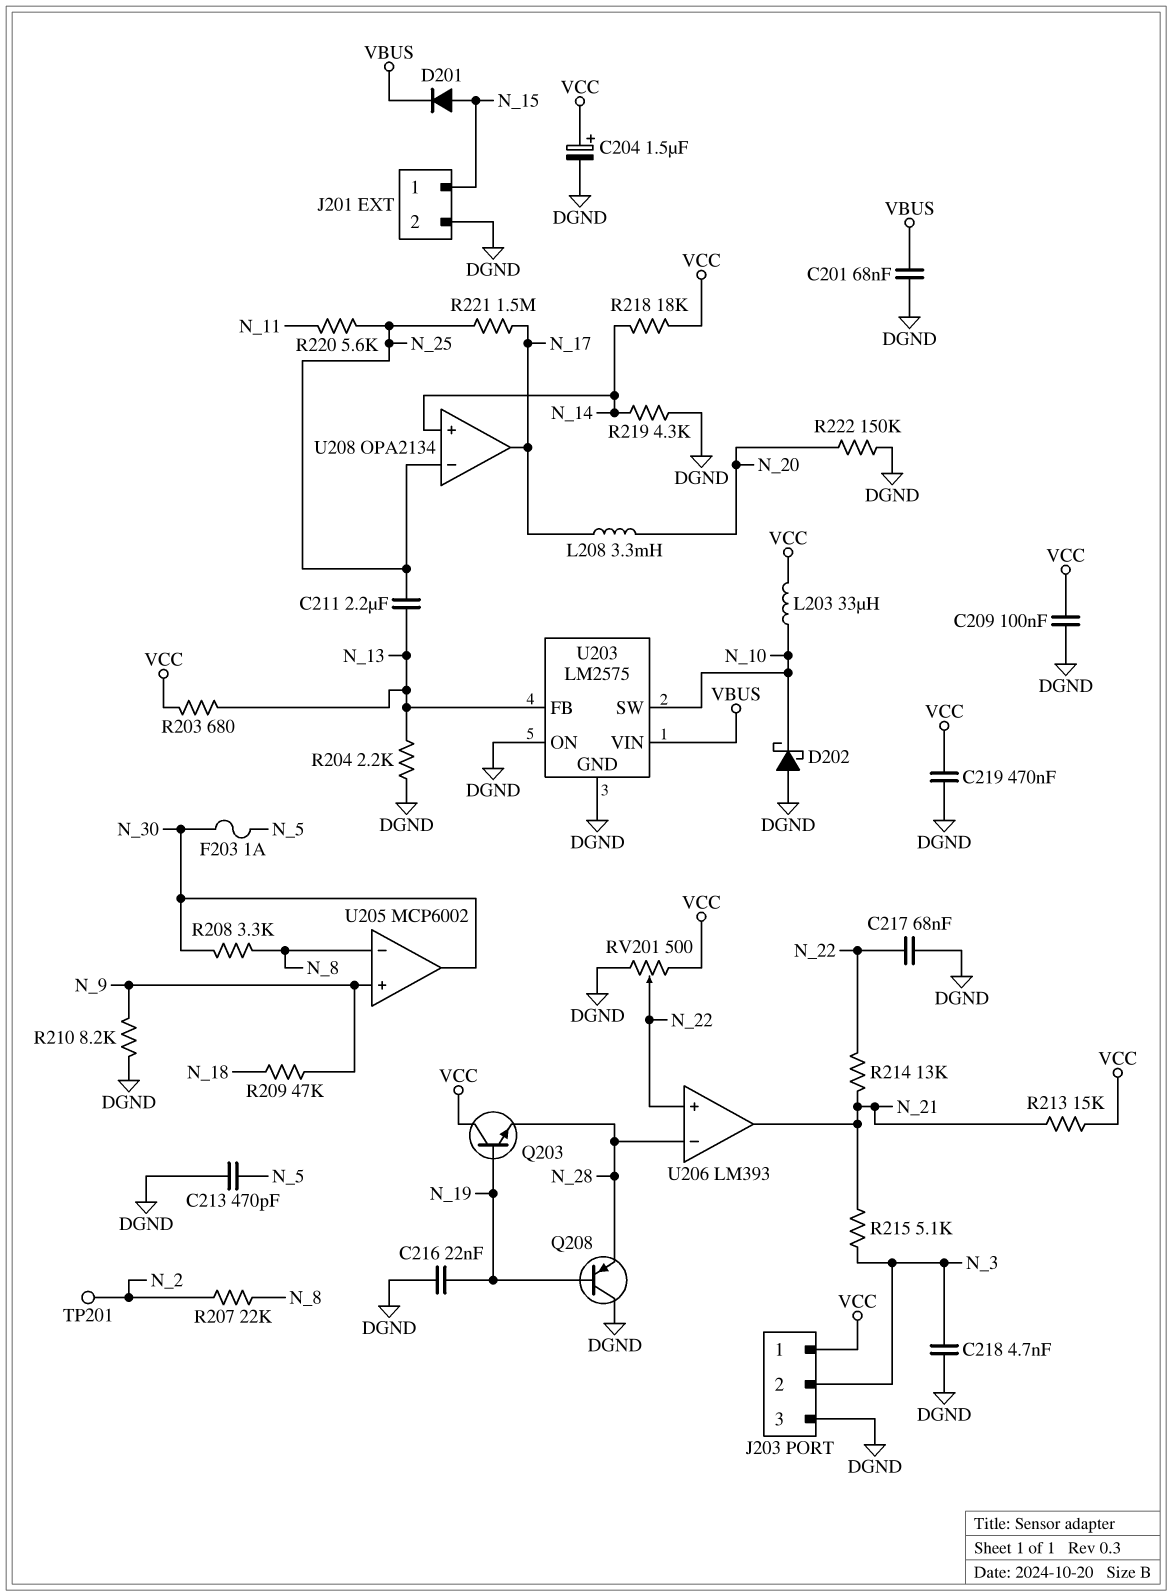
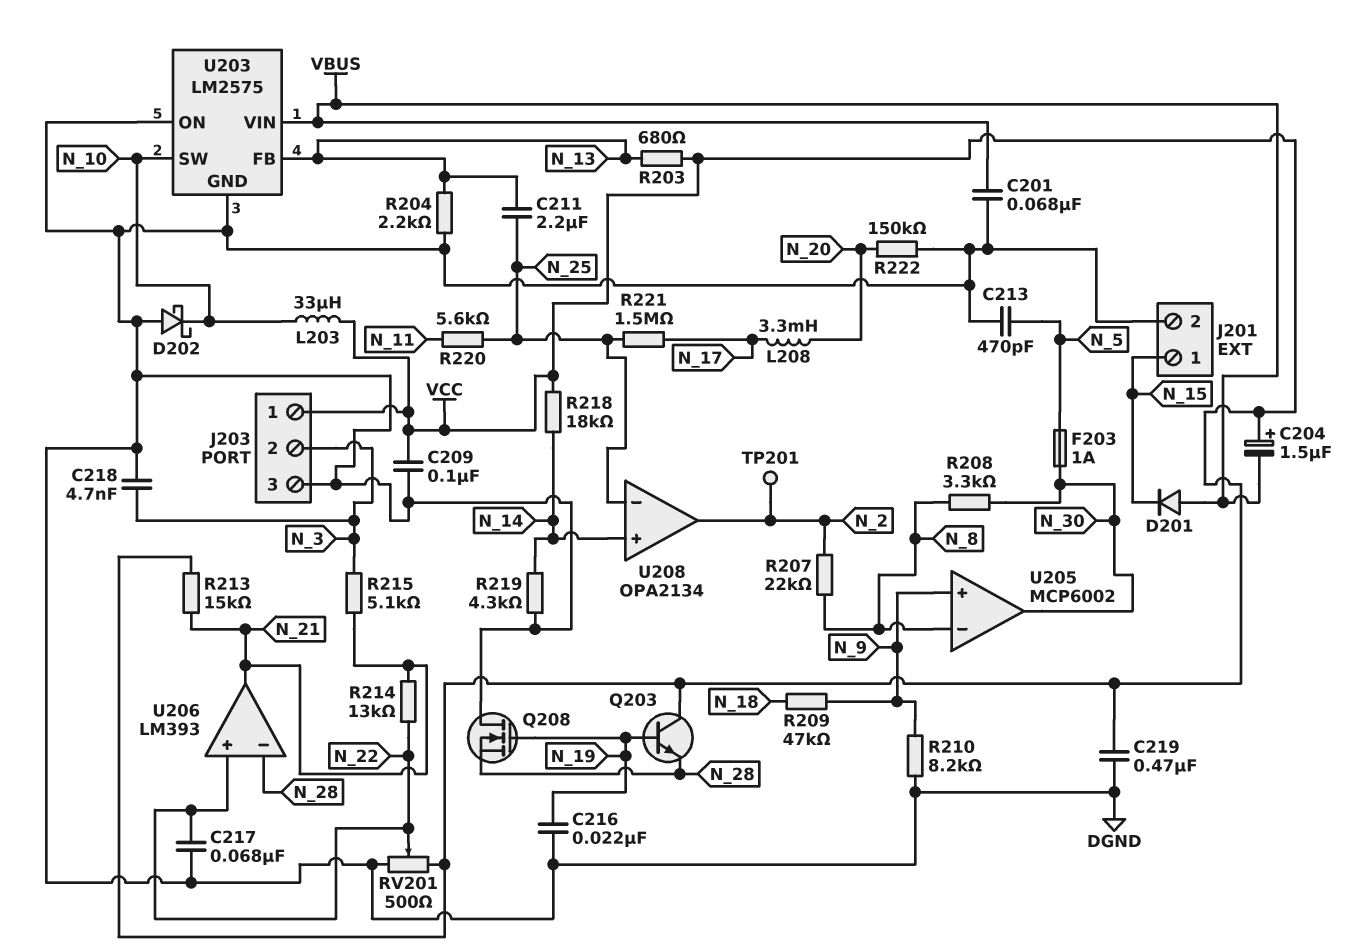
C204: 1.5uF (plus VCC, minus DGND) -> 1.5uF (plus VCC, minus VBUS)
D201: diode (A N_15, K VBUS) -> diode (A VBUS, K N_15)
Q208: PNP (B N_19, C DGND, E N_28) -> NMOS (G N_19, D DGND, S N_28)
U208 pin out: N_17 -> N_2

